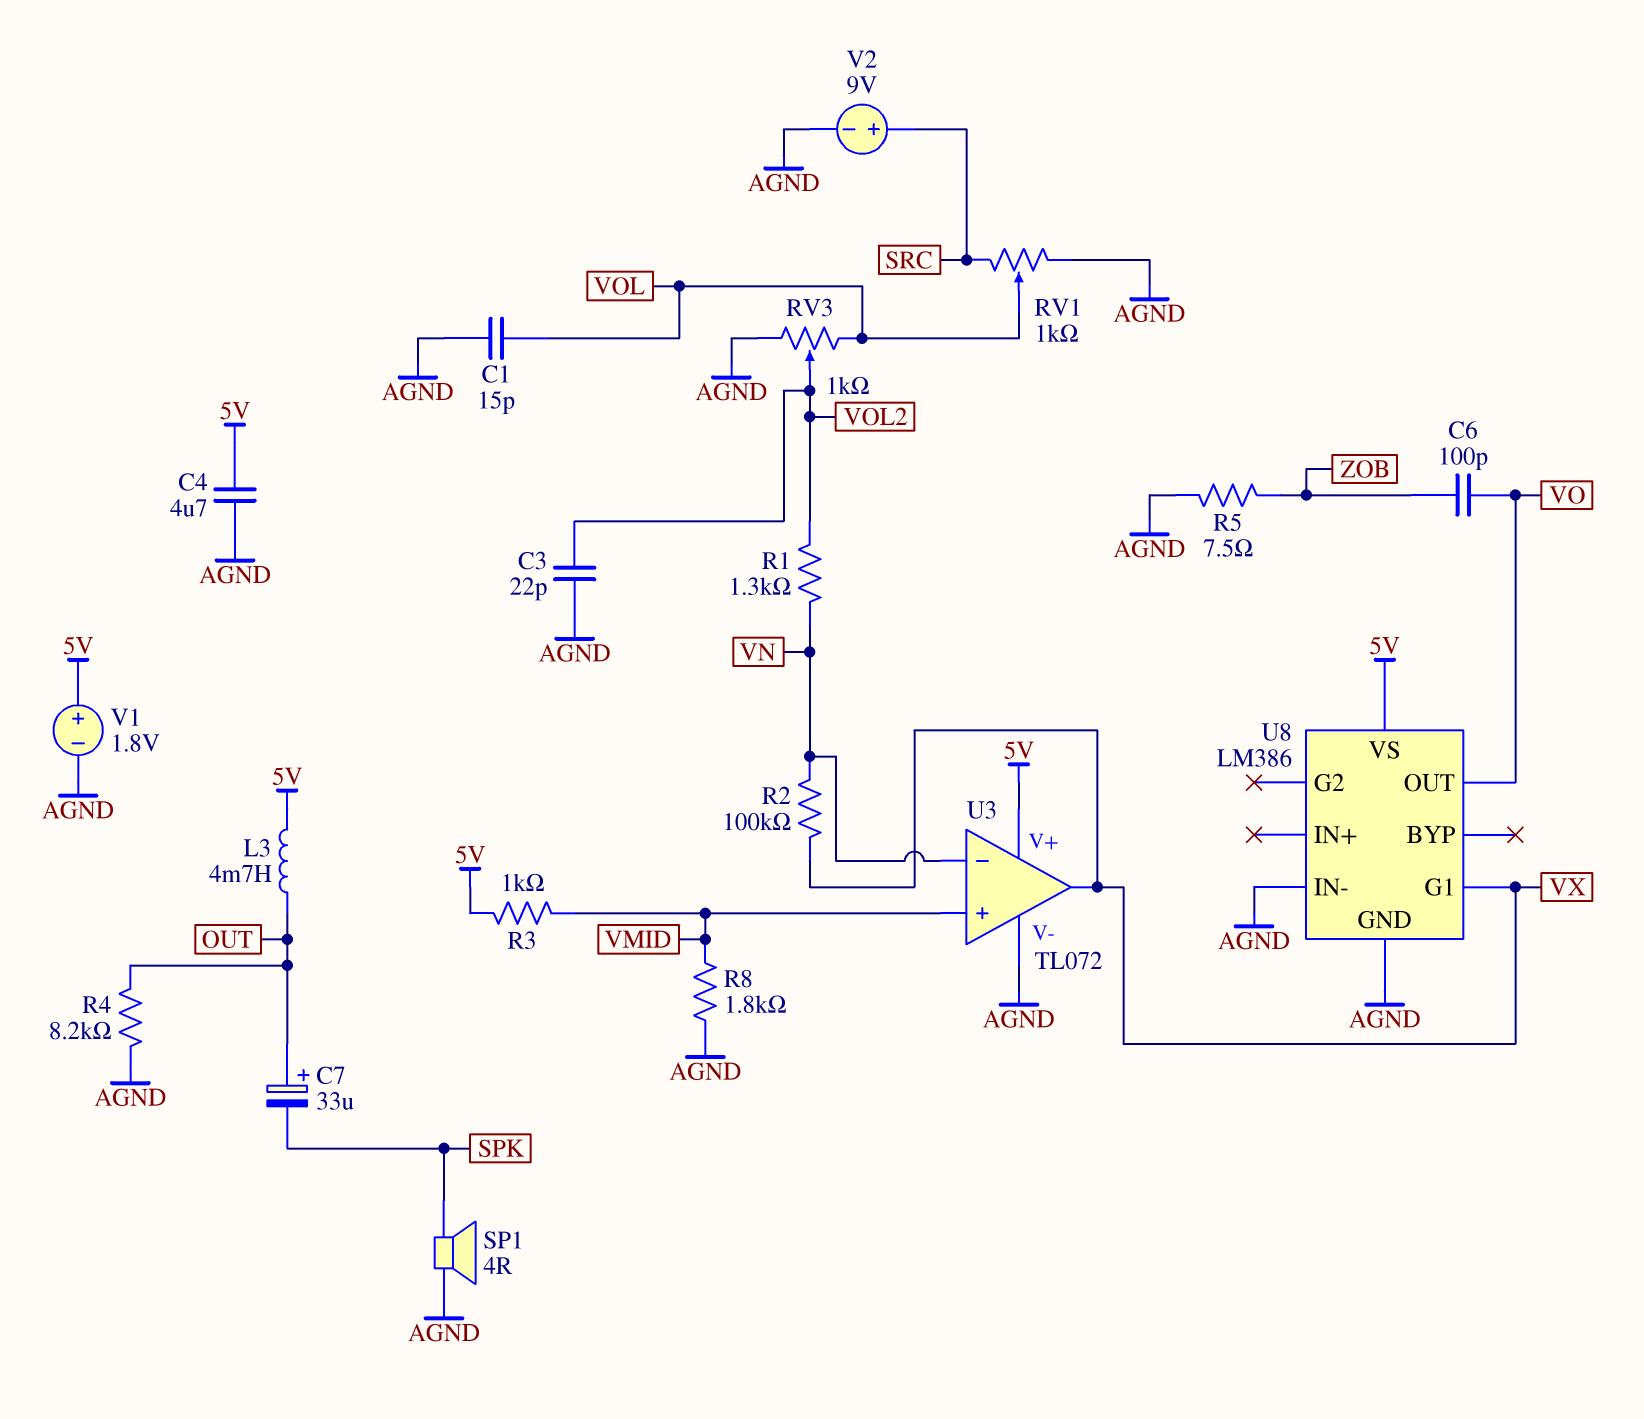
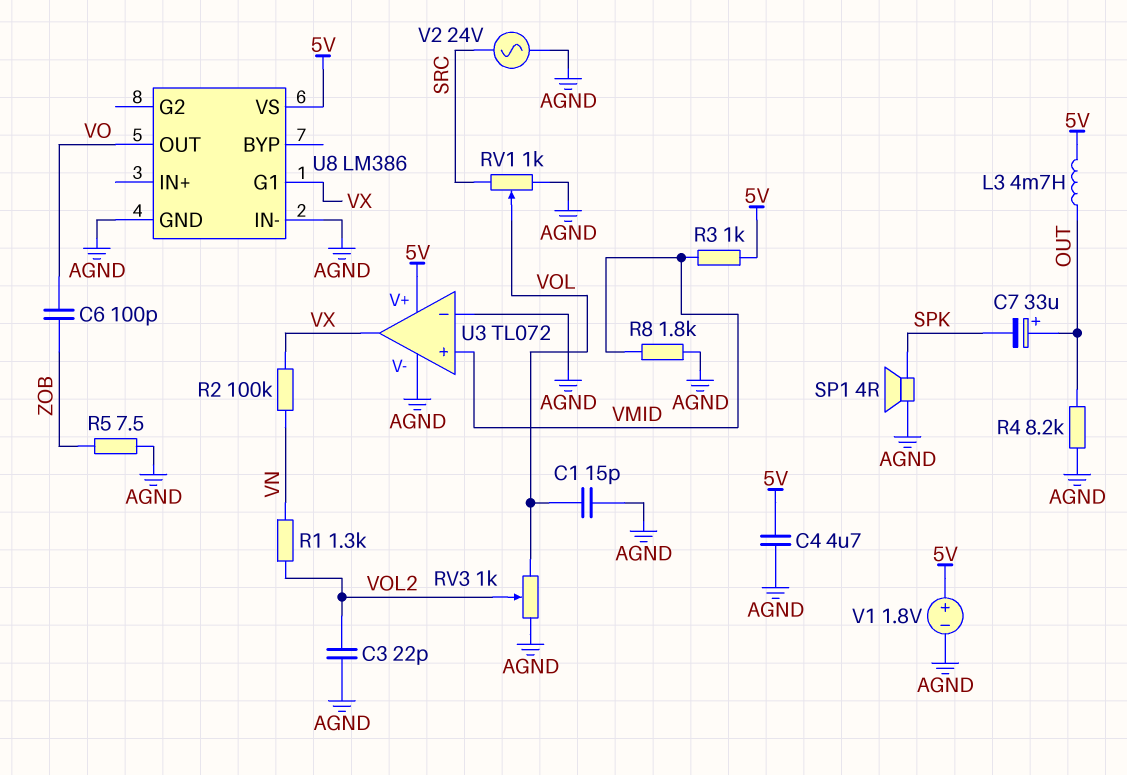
U3 pin in-: VN -> AGND
V2: 9V (plus SRC, minus AGND) -> AC 24V (AGND, SRC)

